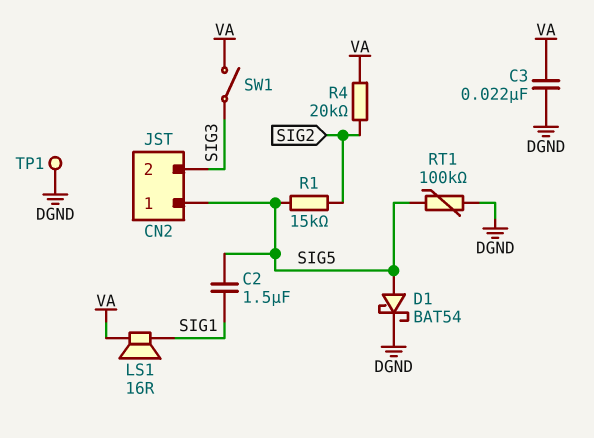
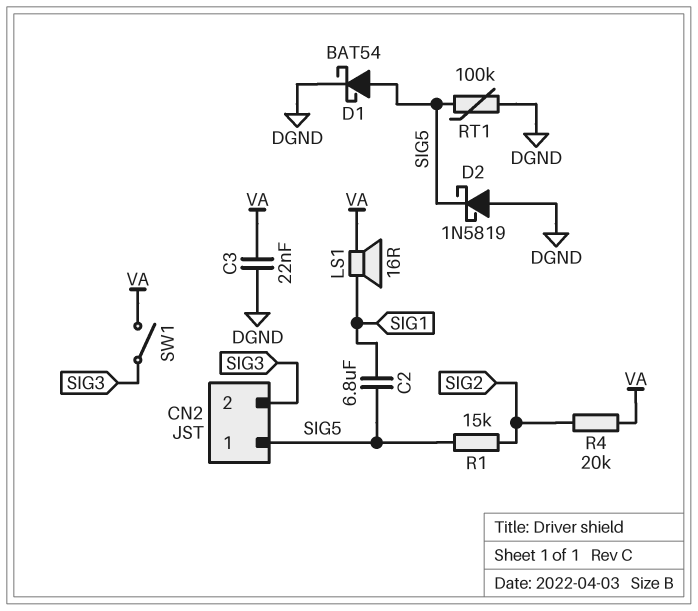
C2: 1.5uF (SIG1, SIG5) -> 6.8uF (SIG1, SIG5)
D2: none -> schottky 1N5819 (A DGND, K SIG5)
TP1: test point (DGND) -> none

